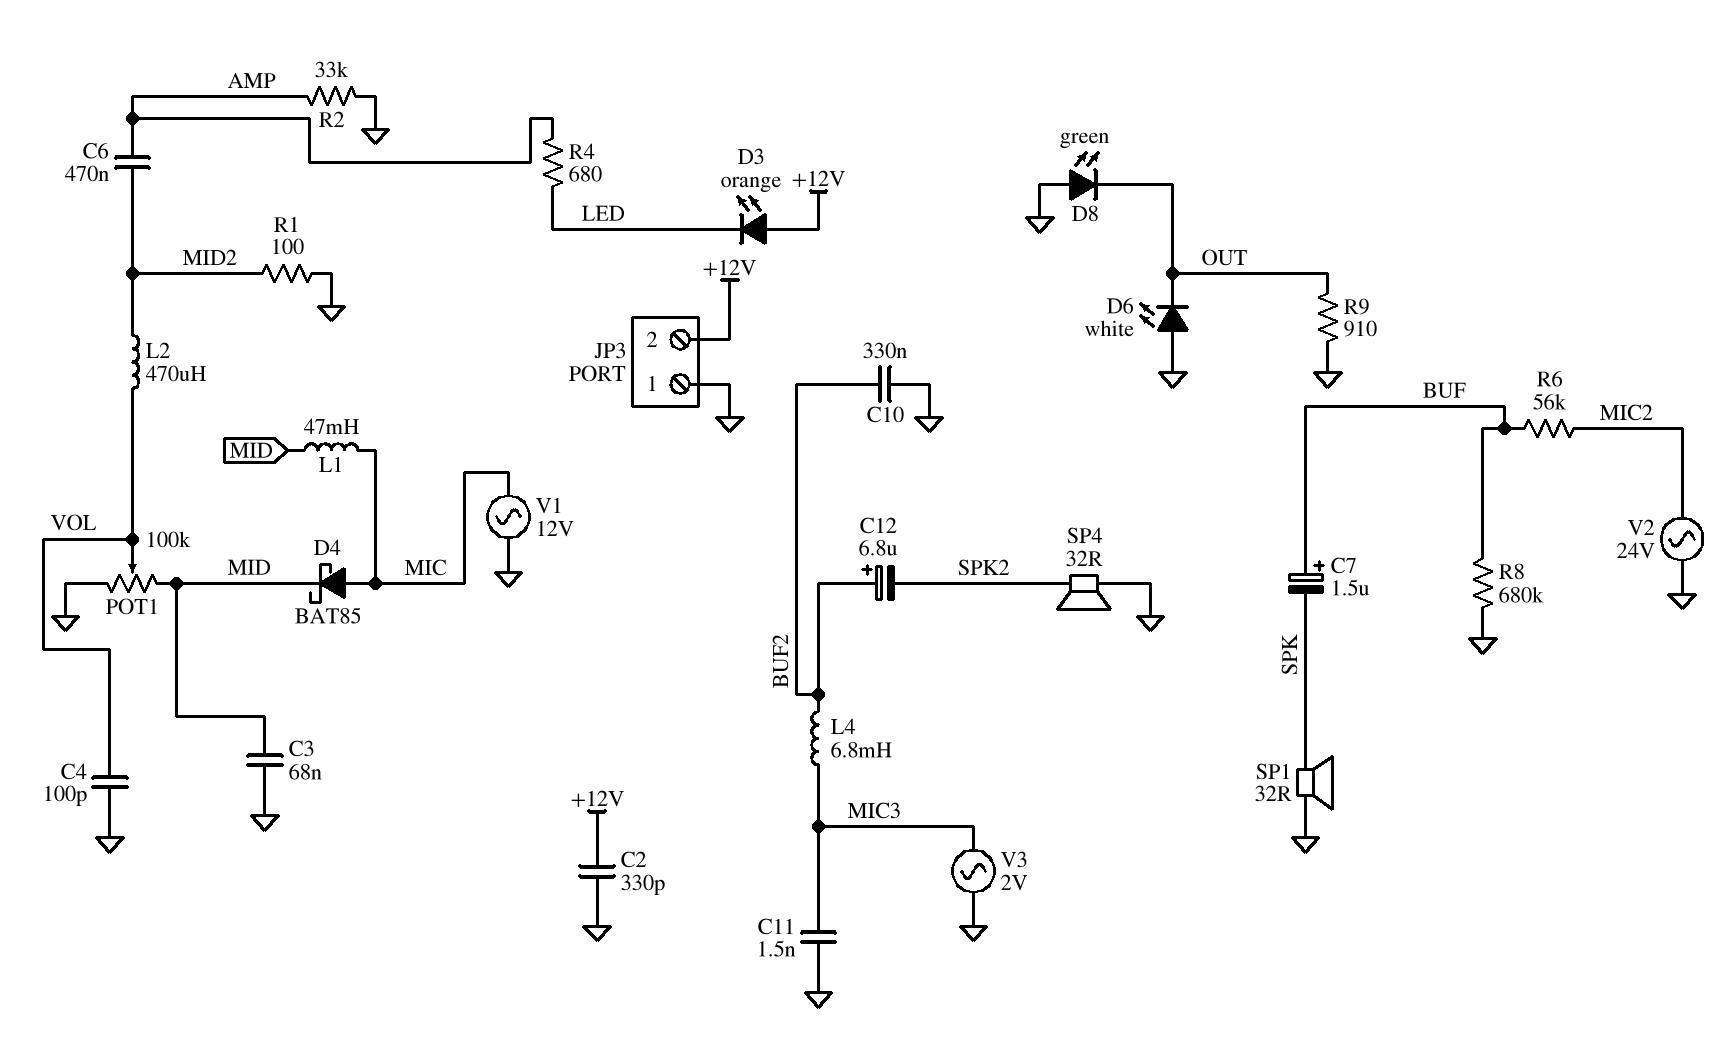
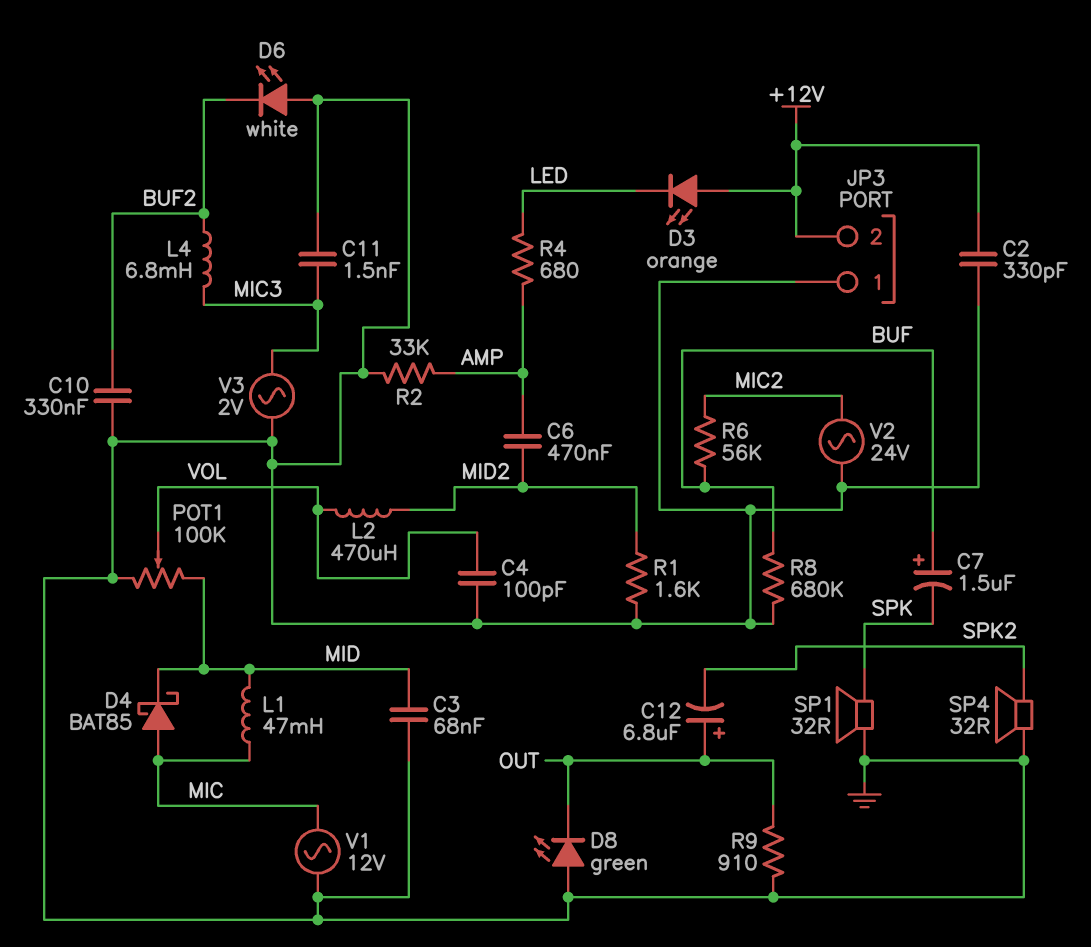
C12: 6.8uF (plus BUF2, minus SPK2) -> 6.8uF (plus OUT, minus SPK2)
D6: LED white (A GND, K OUT) -> LED white (A GND, K BUF2)
R1: 100 (GND, MID2) -> 1.6k (GND, MID2)

